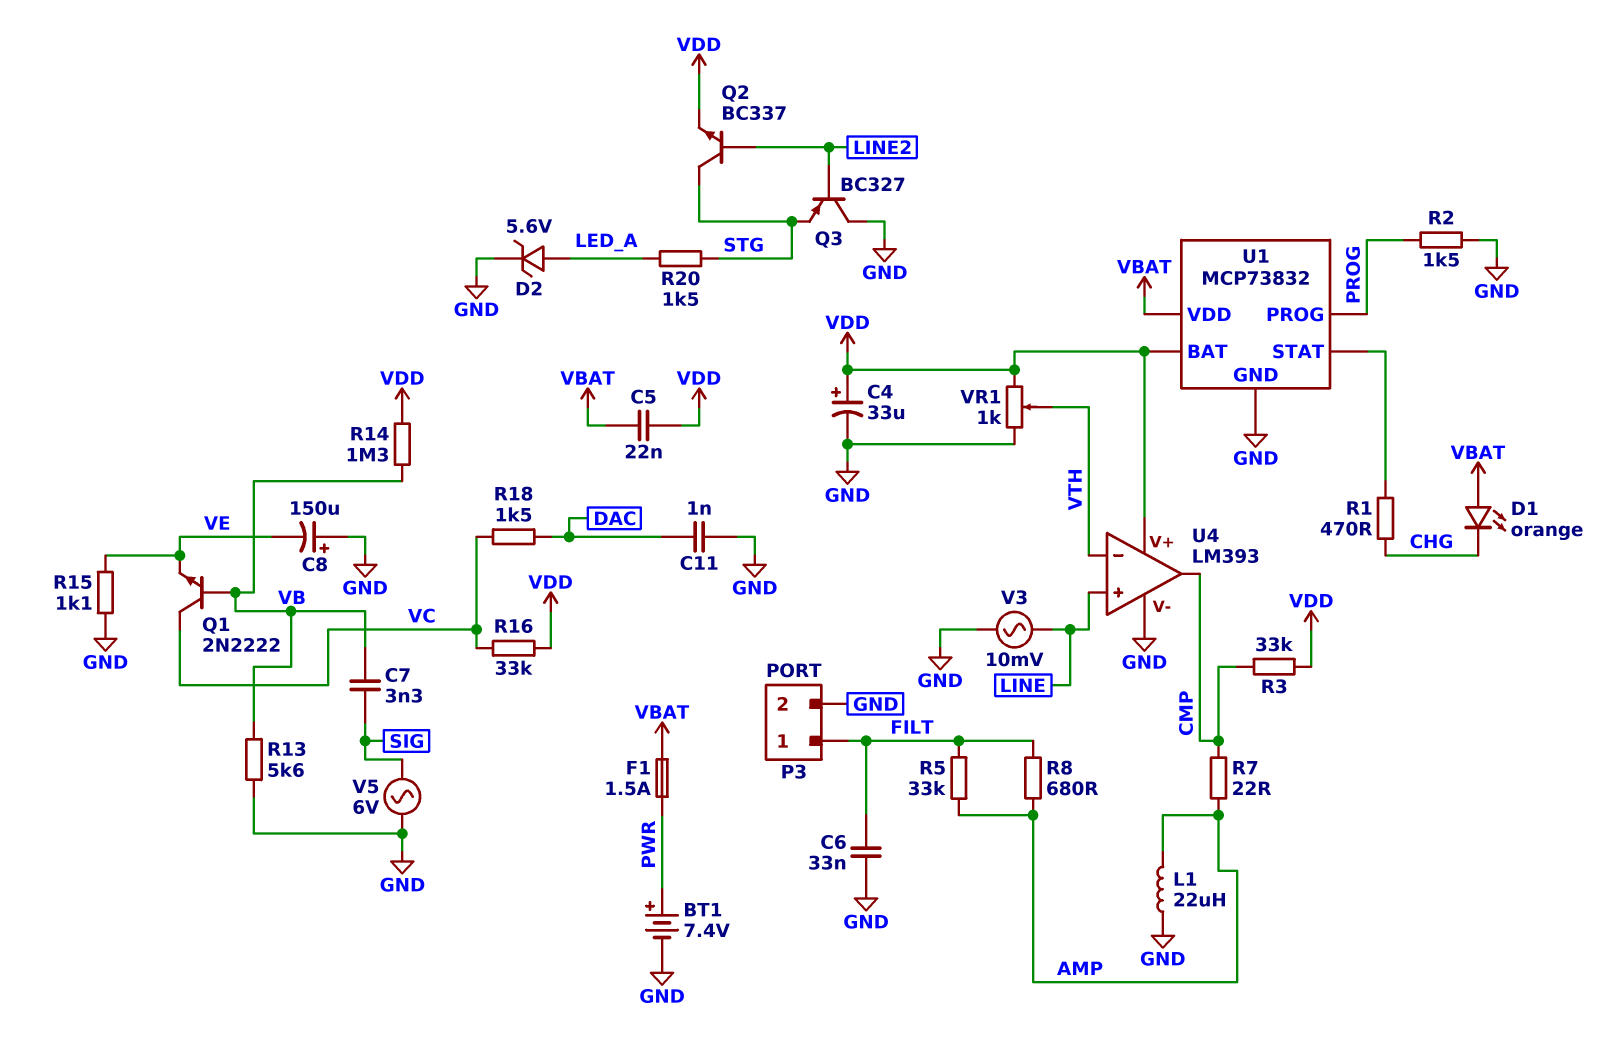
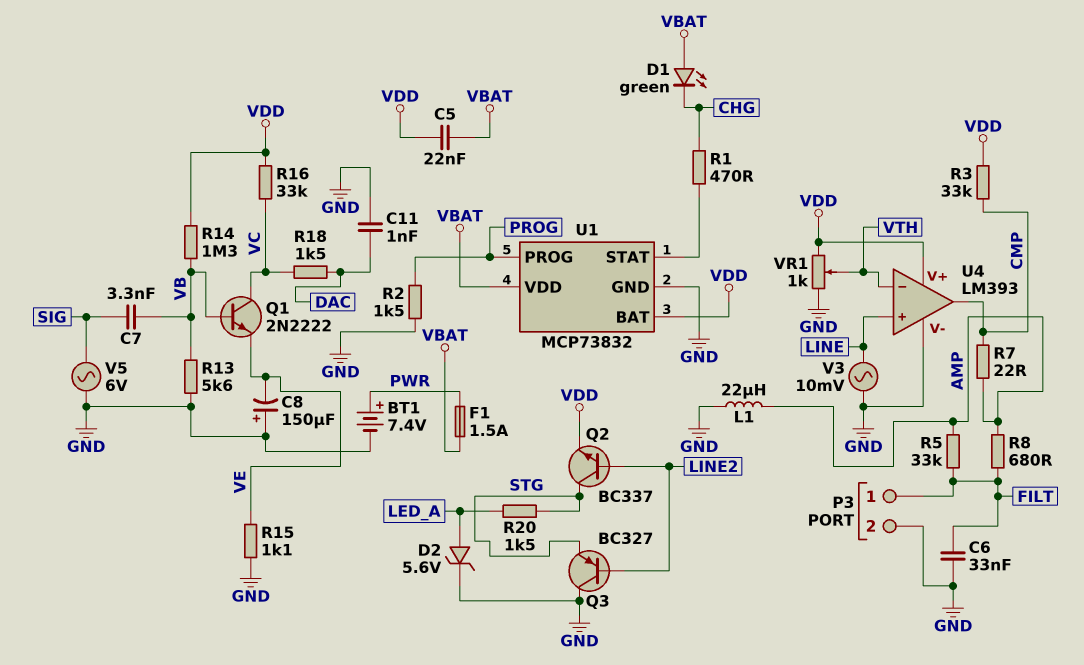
C4: 33uF (plus VDD, minus GND) -> none
D1: LED orange (A VBAT, K CHG) -> LED green (A VBAT, K CHG)

